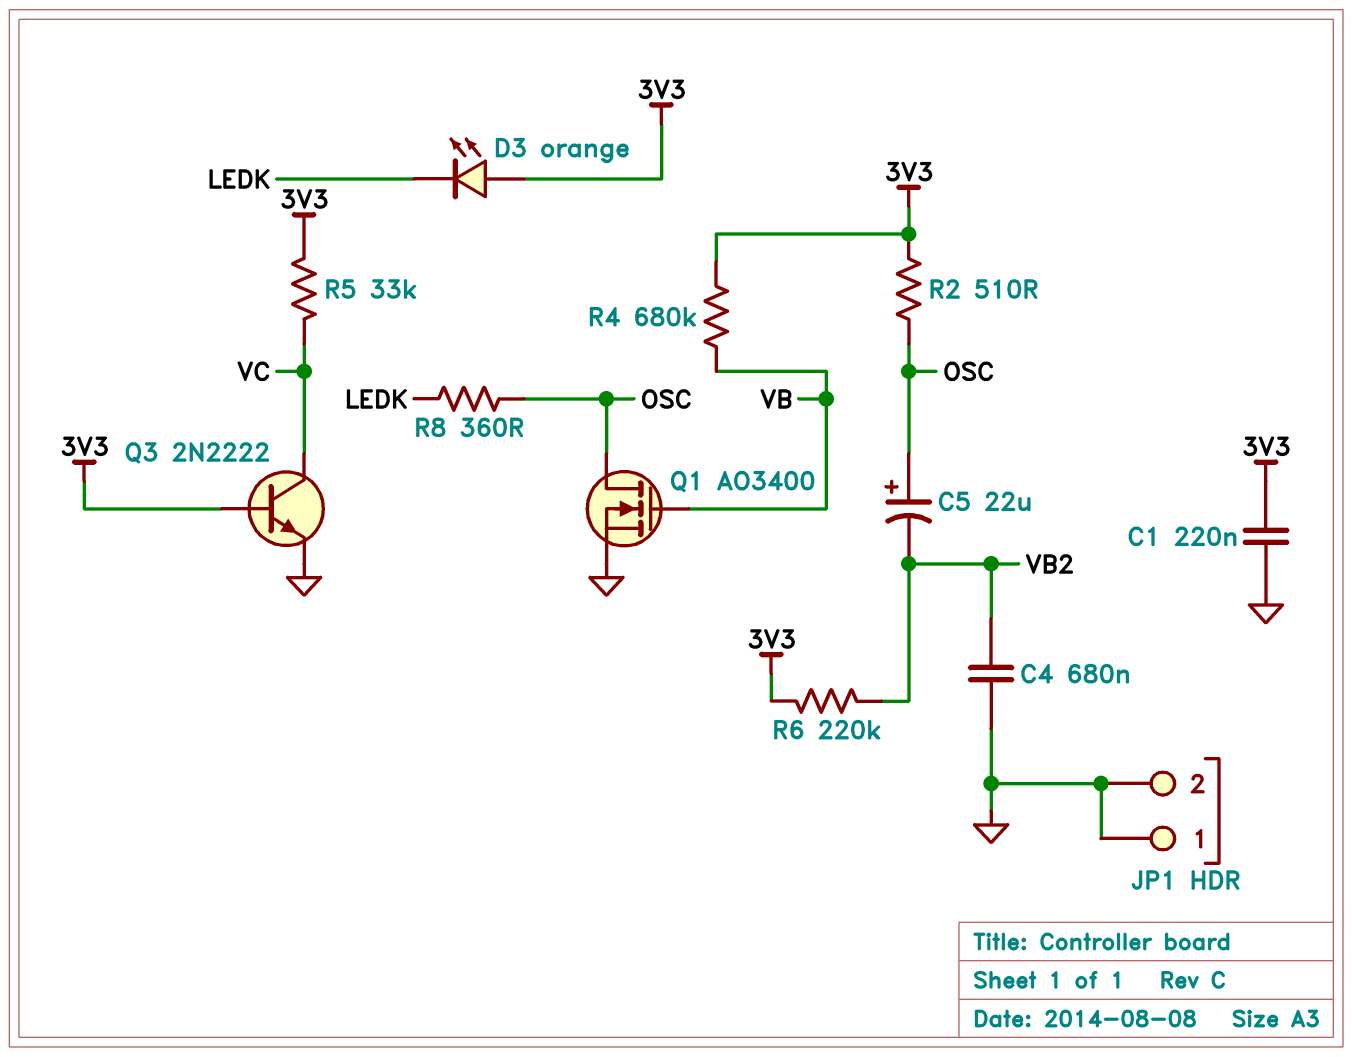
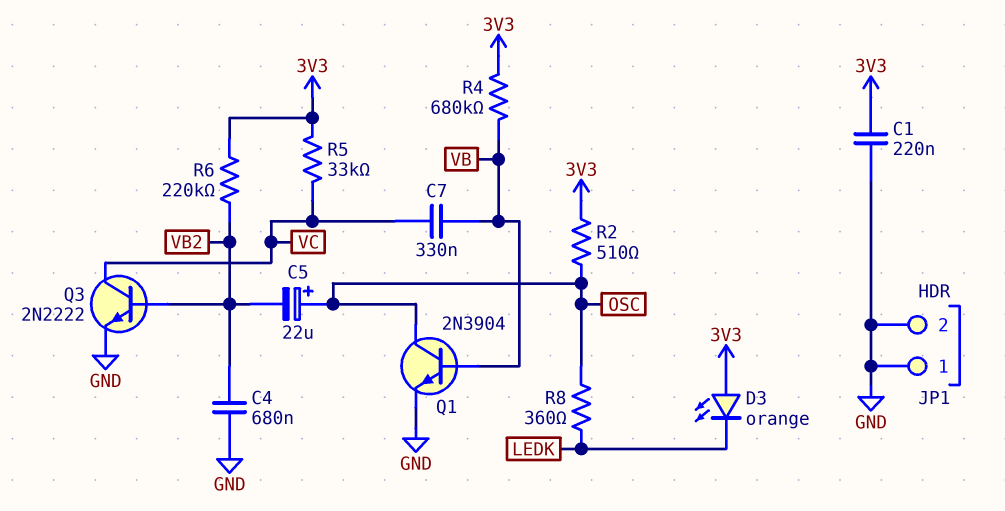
C7: none -> 330nF (VB, VC)
Q1: NMOS AO3400 (G VB, D OSC, S GND) -> NPN 2N3904 (B VB, C OSC, E GND)
Q3: NPN 2N2222 (B 3V3, C VC, E GND) -> NPN 2N2222 (B VB2, C VC, E GND)

